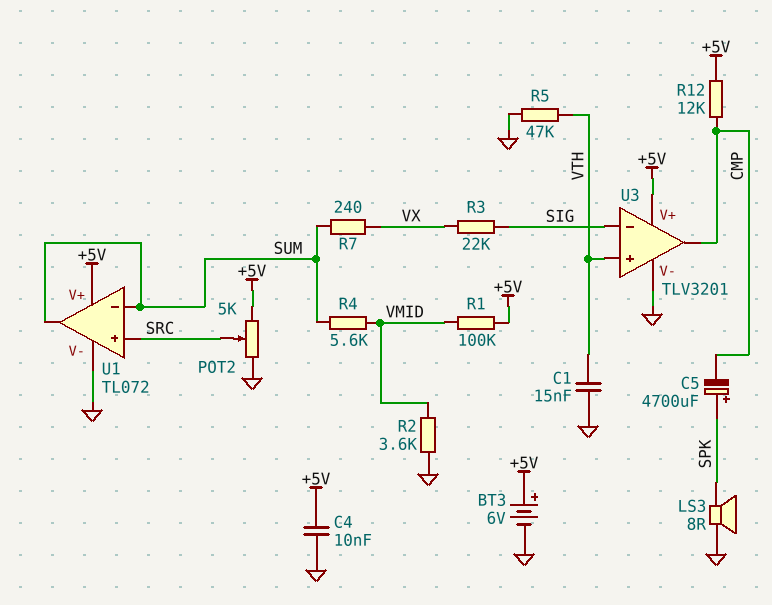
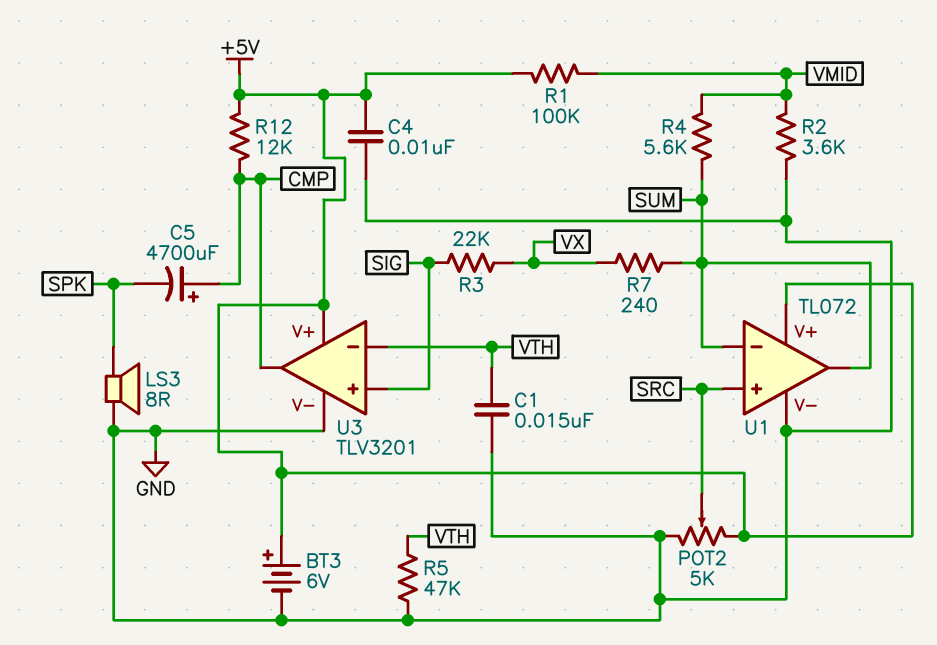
C5: 4700uF (plus SPK, minus CMP) -> 4700uF (plus CMP, minus SPK)
U3 pin in+: VTH -> SIG
U3 pin in-: SIG -> VTH

